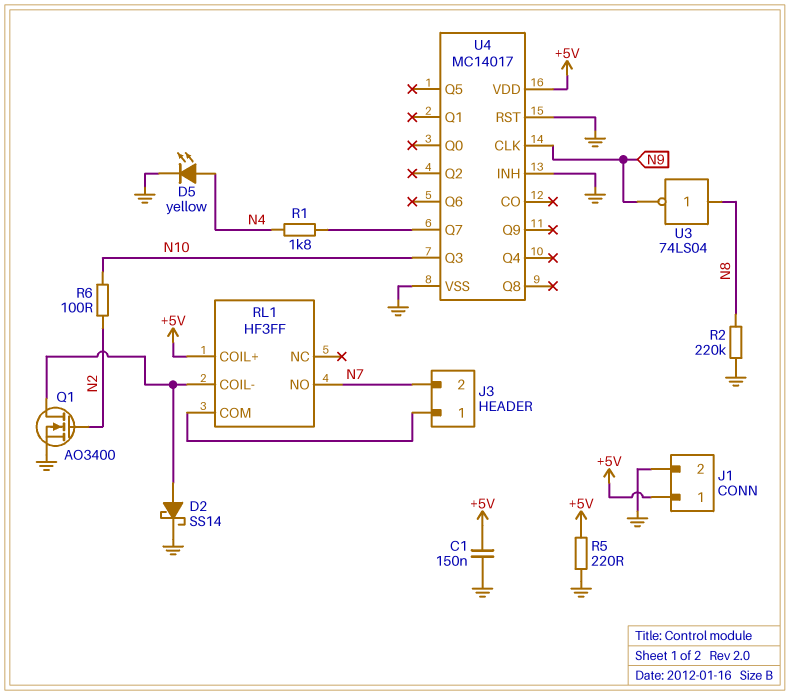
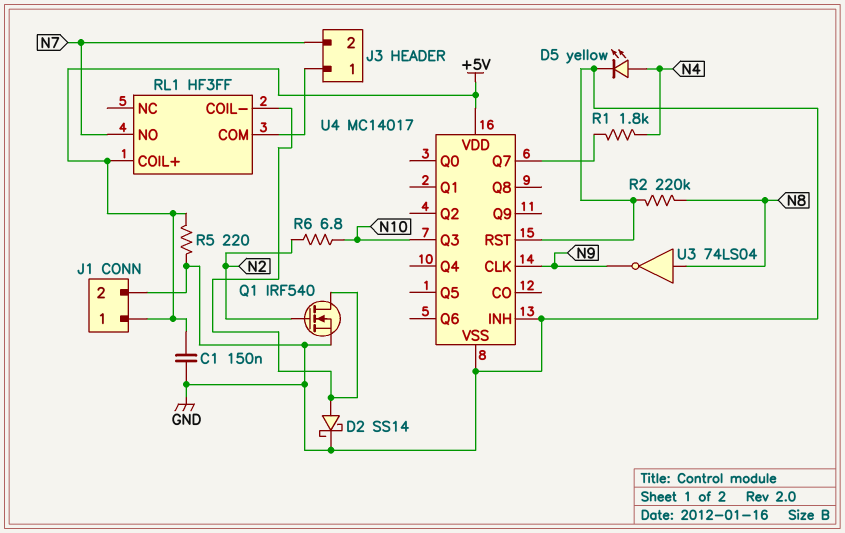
Q1: NMOS AO3400 (G N2, D RL1/COIL-, S GND) -> NMOS IRF540 (G N2, D RL1/COIL-, S GND)
R6: 100 (N2, N10) -> 6.8 (N2, N10)

